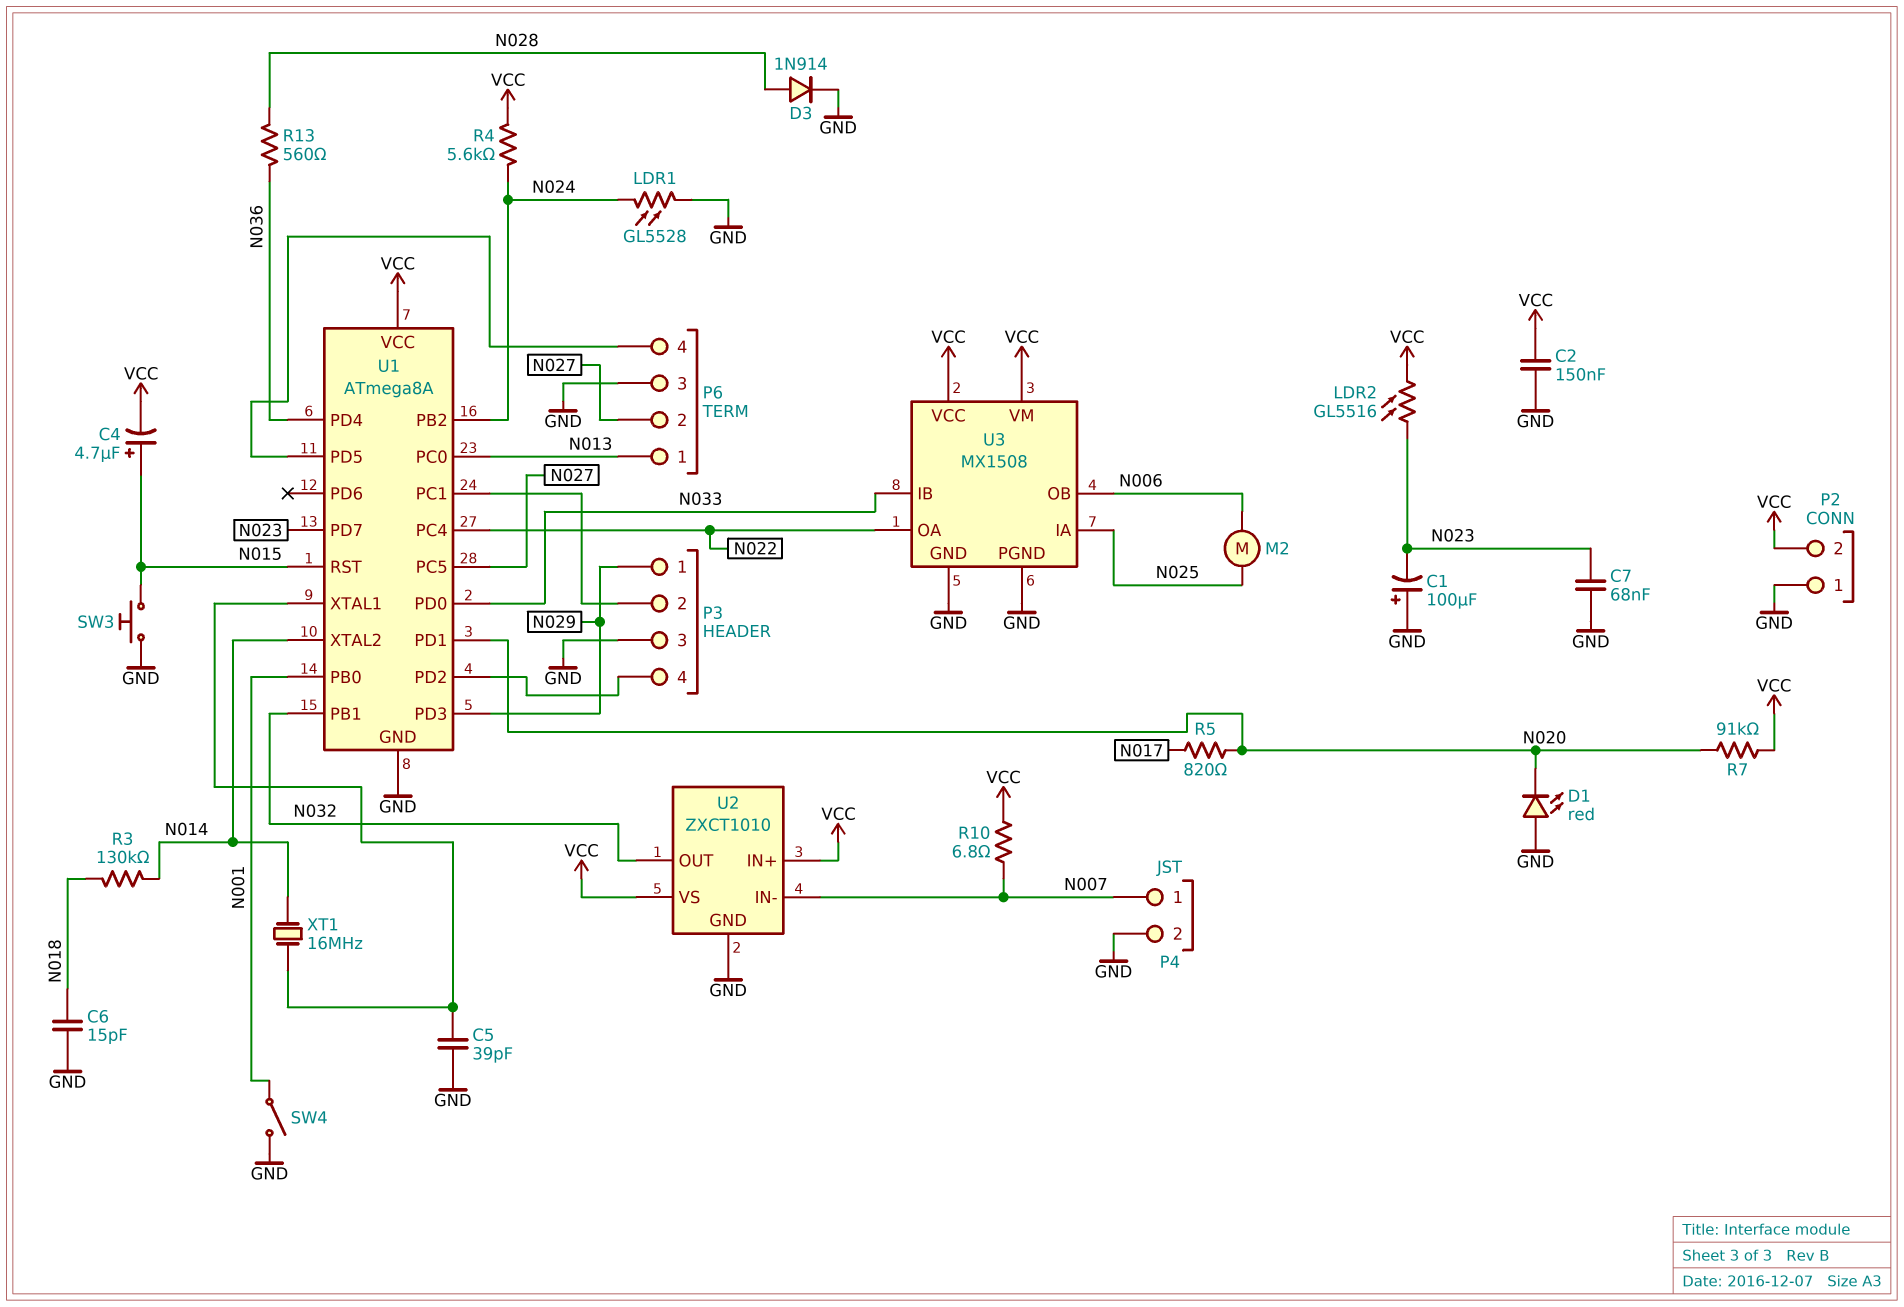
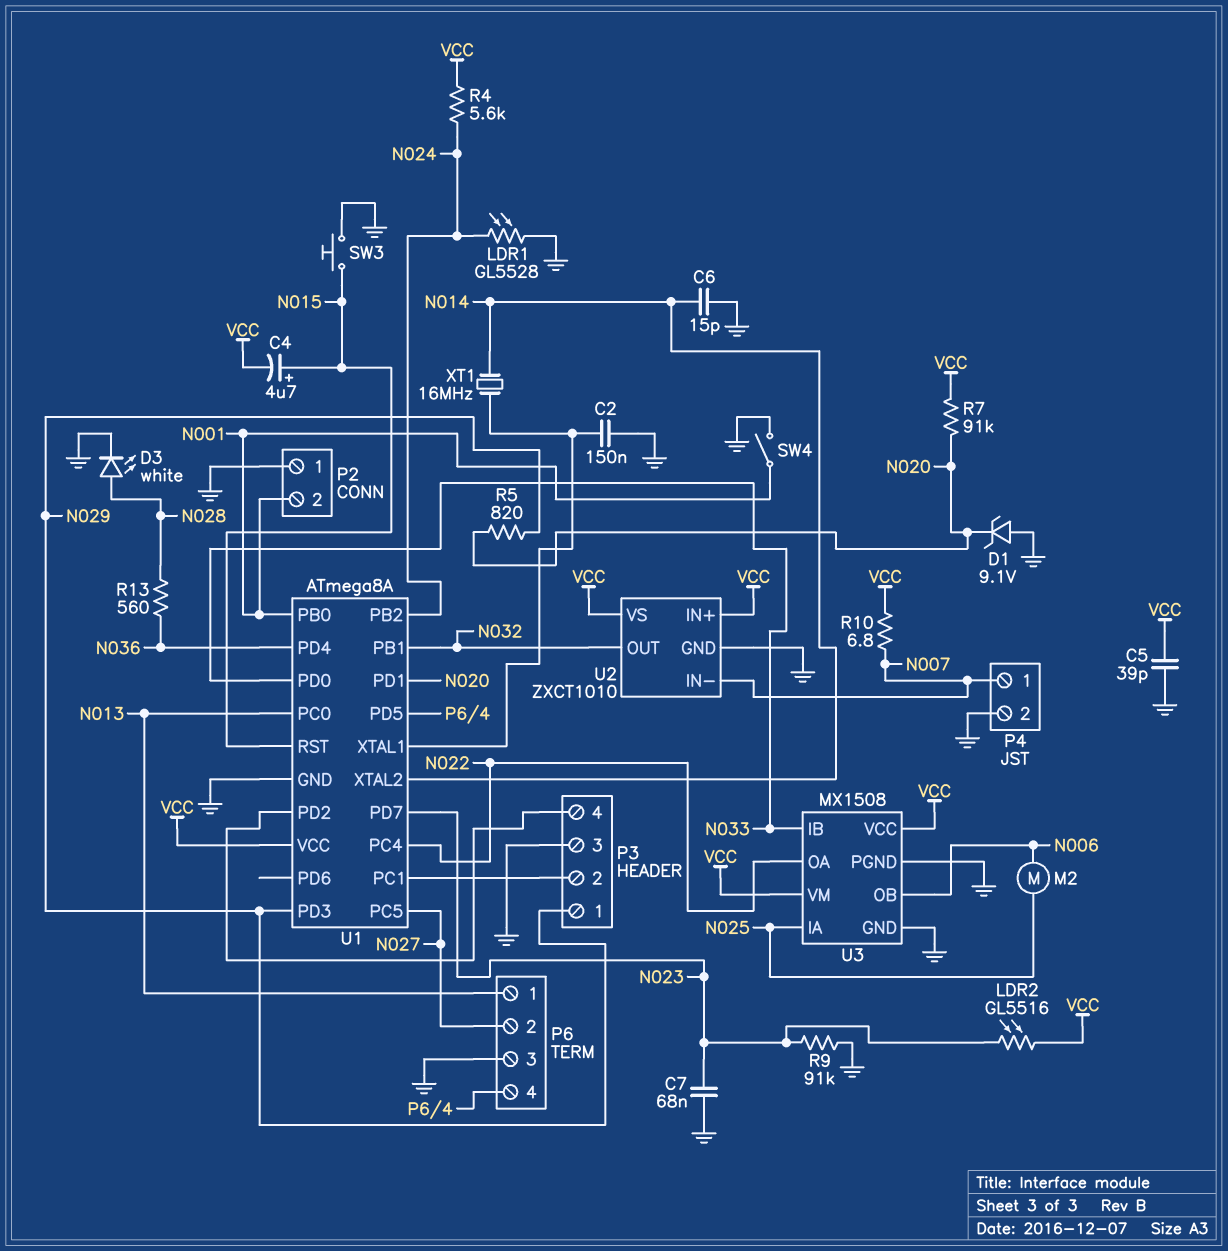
C1: 100uF (plus GND, minus N023) -> none
C2: 150nF (GND, VCC) -> 150nF (GND, U1/XTAL1)
C5: 39pF (GND, U1/XTAL1) -> 39pF (GND, VCC)
C6: 15pF (GND, N018) -> 15pF (GND, N014)
D1: LED red (A GND, K N020) -> zener 9.1V (A GND, K N020)
D3: diode 1N914 (A N028, K GND) -> LED white (A N028, K GND)
P2 pin 2: VCC -> N001
R3: 130k (N014, N018) -> none
R5: 820 (N017, N020) -> 820 (N020, N029)
R9: none -> 91k (GND, N023)

